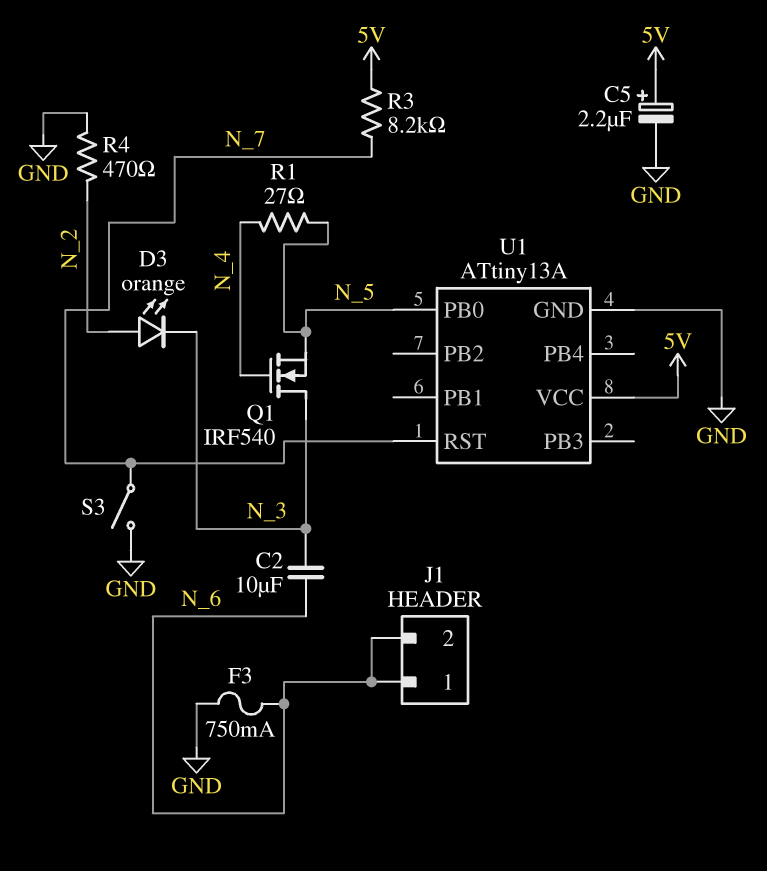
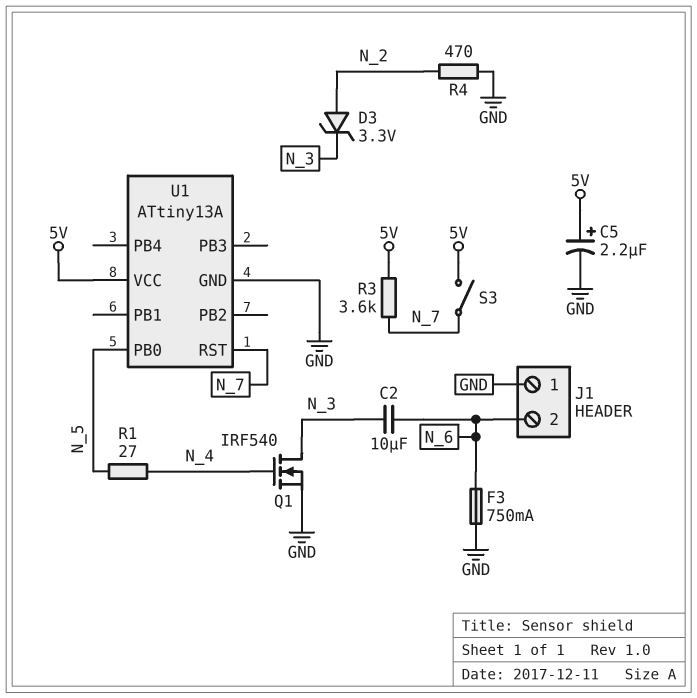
D3: LED orange (A N_2, K N_3) -> zener 3.3V (A N_2, K N_3)
J1 pin 1: N_6 -> GND
Q1: NMOS IRF540 (G N_4, D N_3, S N_5) -> NMOS IRF540 (G N_4, D N_3, S GND)
R3: 8.2k (5V, N_7) -> 3.6k (5V, N_7)
S3: switch (GND, N_7) -> switch (5V, N_7)

